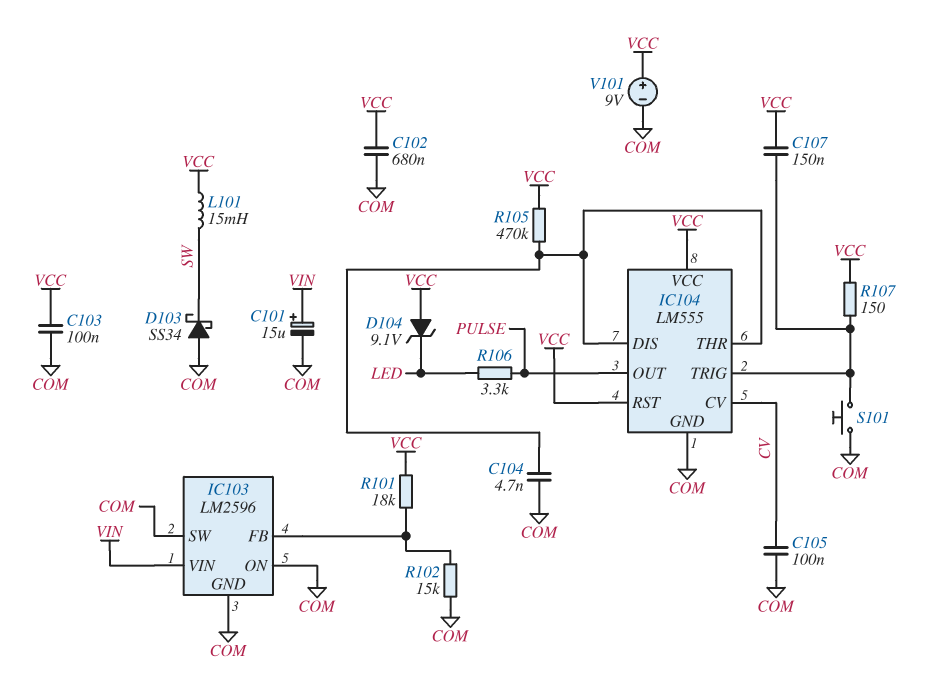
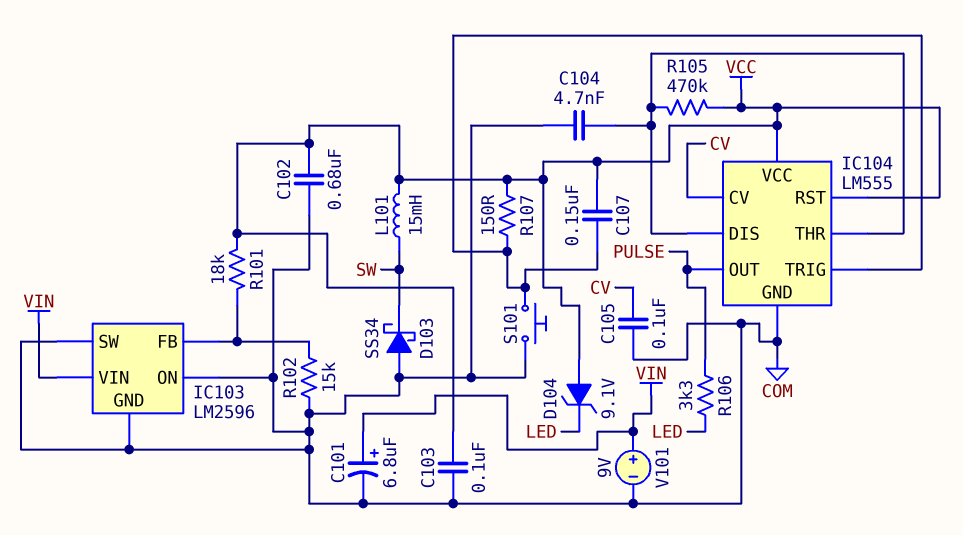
C101: 15uF (plus VIN, minus COM) -> 6.8uF (plus VIN, minus COM)
V101: 9V (plus VCC, minus COM) -> 9V (plus VIN, minus COM)

